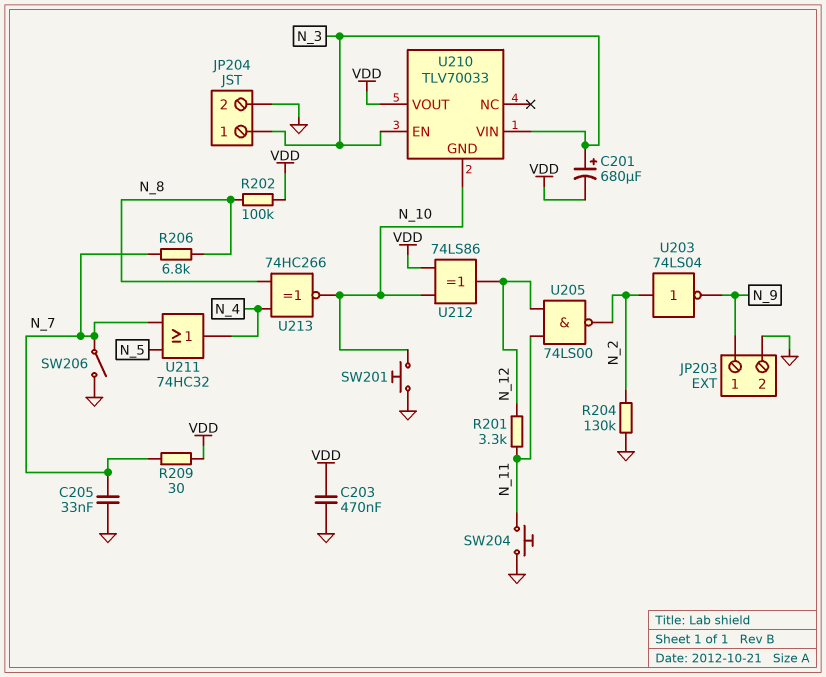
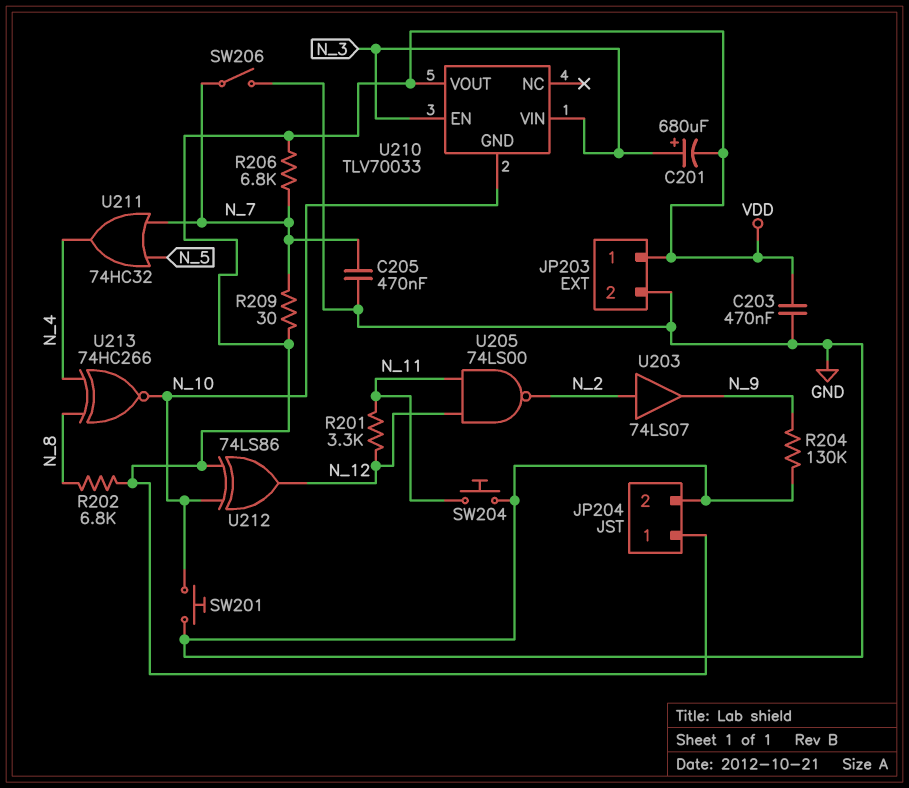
C205: 33nF (GND, N_7) -> 470nF (GND, N_7)
JP203 pin 1: N_9 -> VDD
JP204 pin 1: N_3 -> VDD
R202: 100k (N_8, VDD) -> 6.8k (N_8, VDD)
R204: 130k (GND, N_2) -> 130k (GND, N_9)
R206: 6.8k (N_7, N_8) -> 6.8k (N_7, VDD)
U203: NOT 74LS04 (in N_2, out N_9) -> buffer 74LS07 (in N_2, out N_9)

